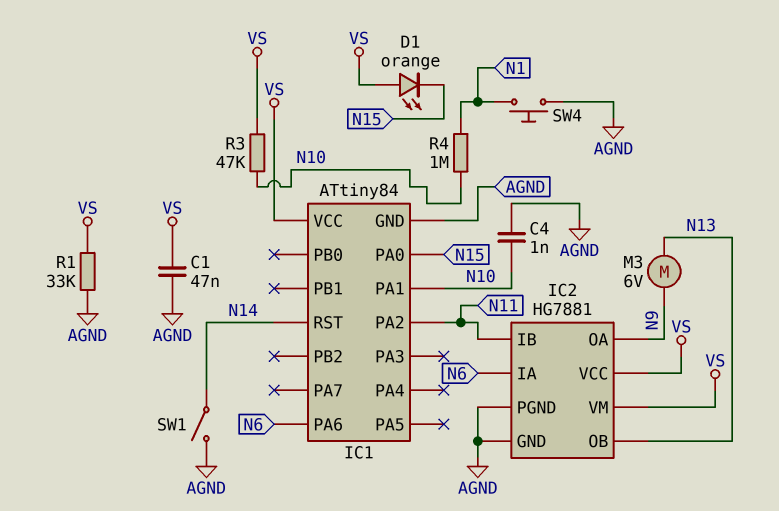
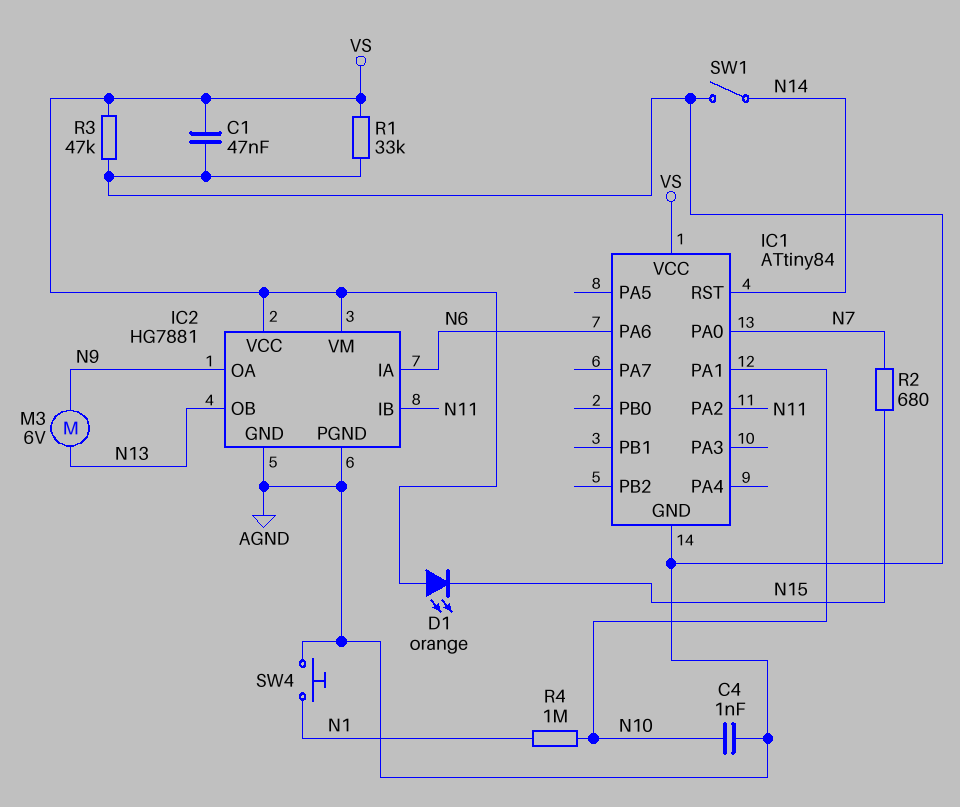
IC1 pin PA0: N15 -> N7
R2: none -> 680 (N7, N15)
R3: 47k (N10, VS) -> 47k (AGND, VS)

